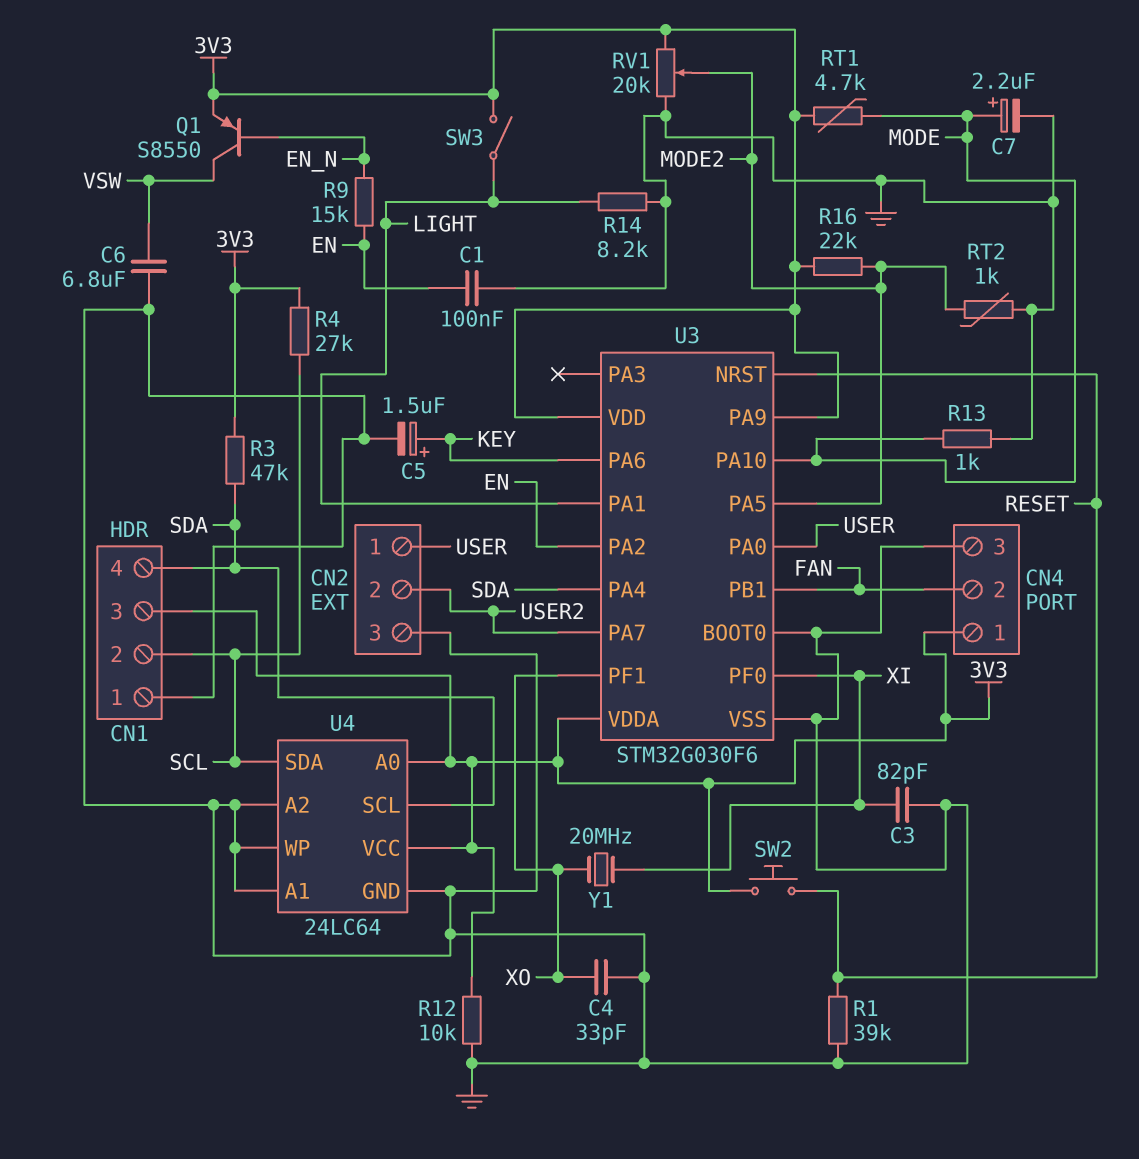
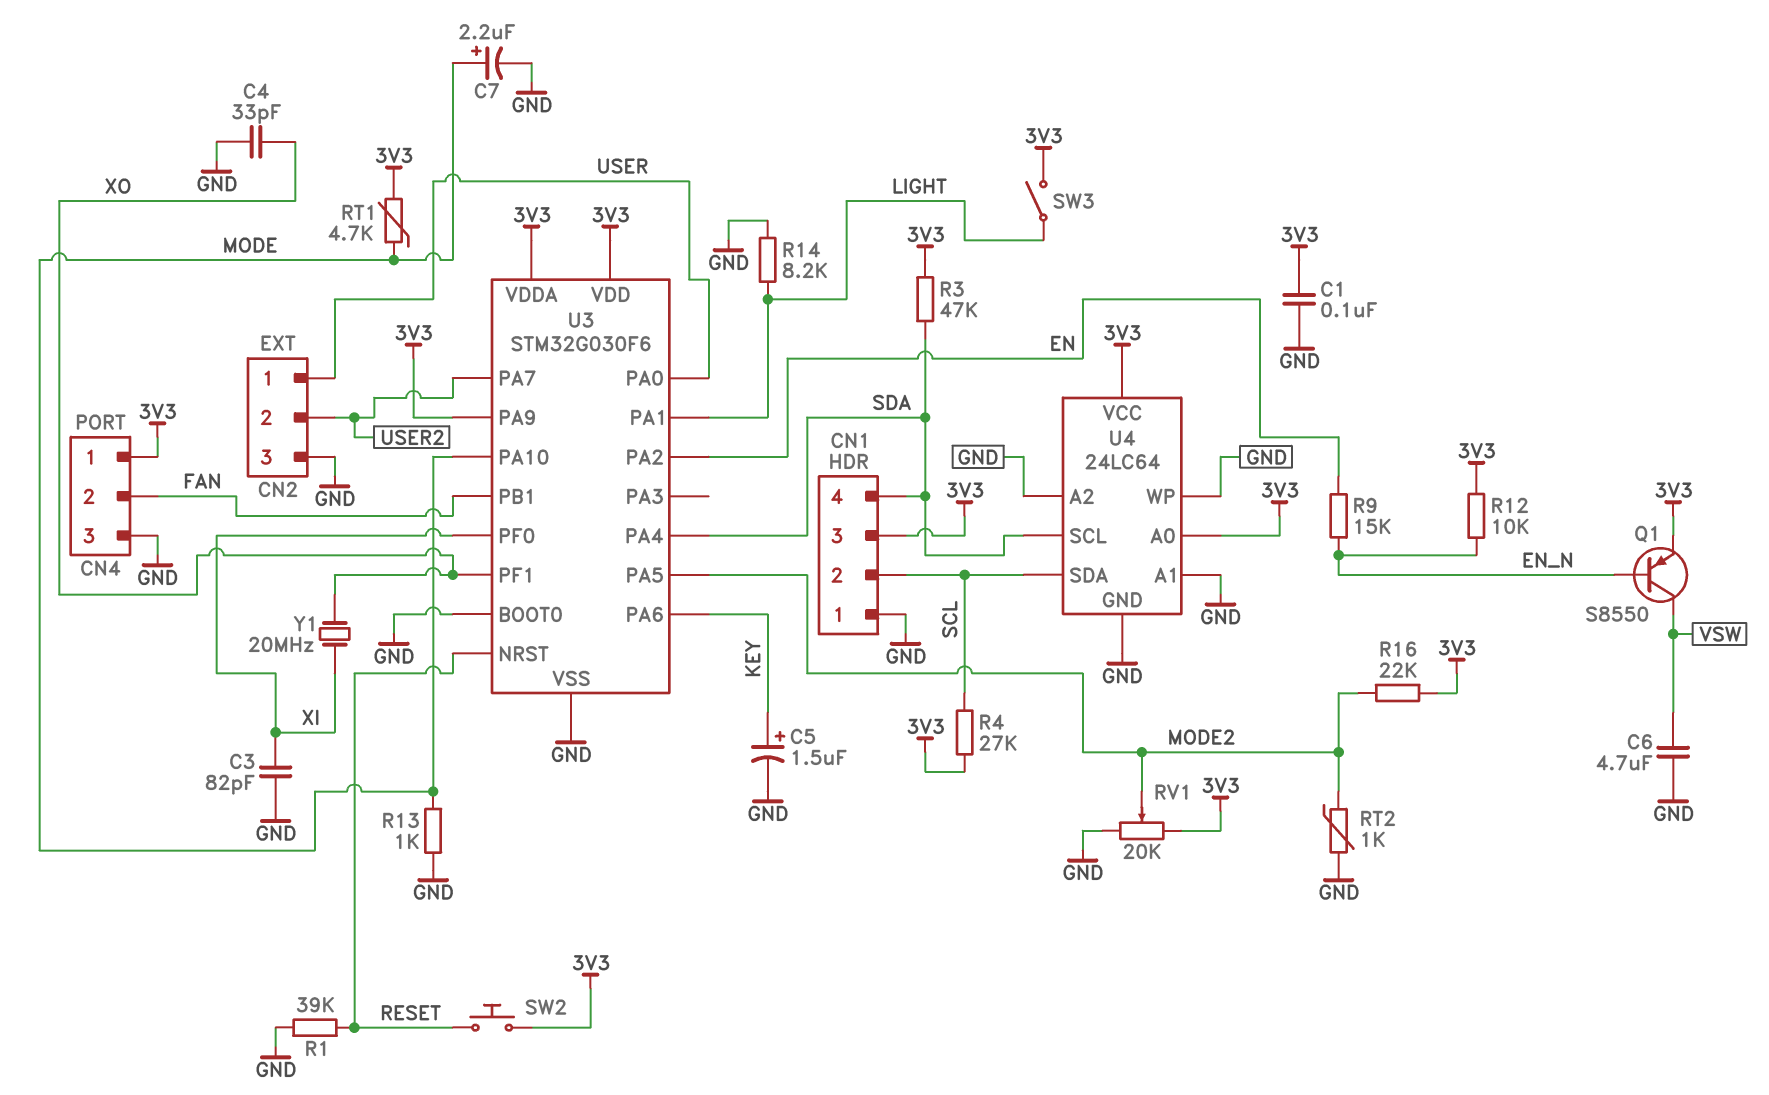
C1: 100nF (EN, GND) -> 100nF (3V3, GND)
C6: 6.8uF (GND, VSW) -> 4.7uF (GND, VSW)
R12: 10k (3V3, GND) -> 10k (3V3, EN_N)

